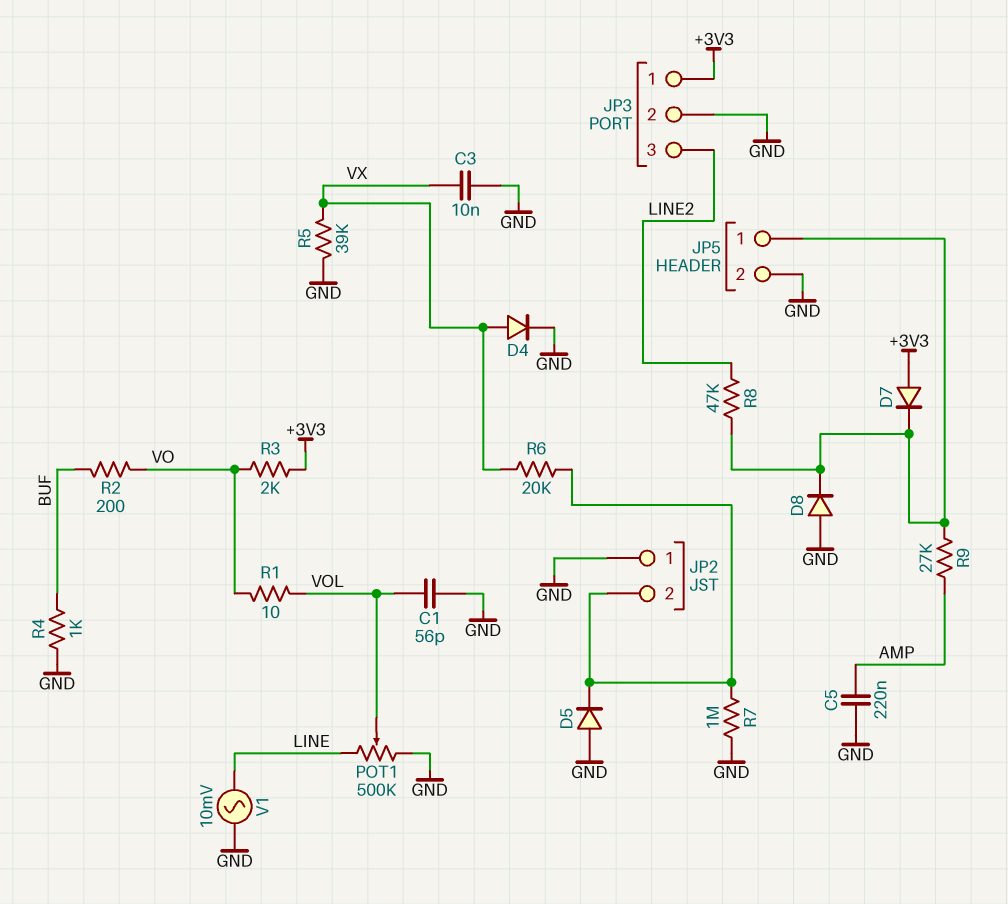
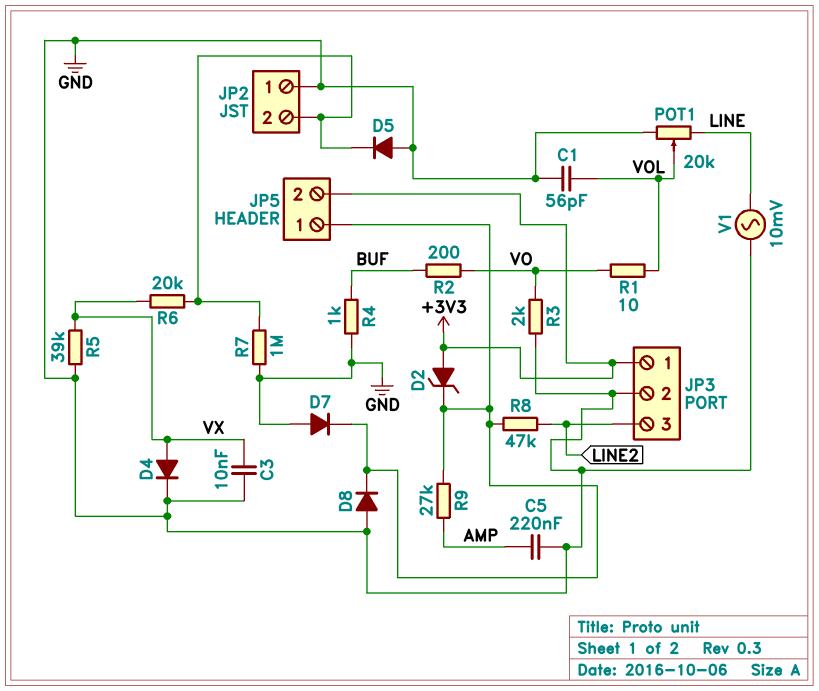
D2: none -> zener (A +3V3, K JP5/1)
D7: diode (A +3V3, K JP5/1) -> diode (A GND, K JP5/1)
JP5 pin 2: GND -> +3V3
POT1: 500k (GND, LINE, wiper VOL) -> 20k (GND, LINE, wiper VOL)
R3: 2k (+3V3, VO) -> 2k (GND, VO)

